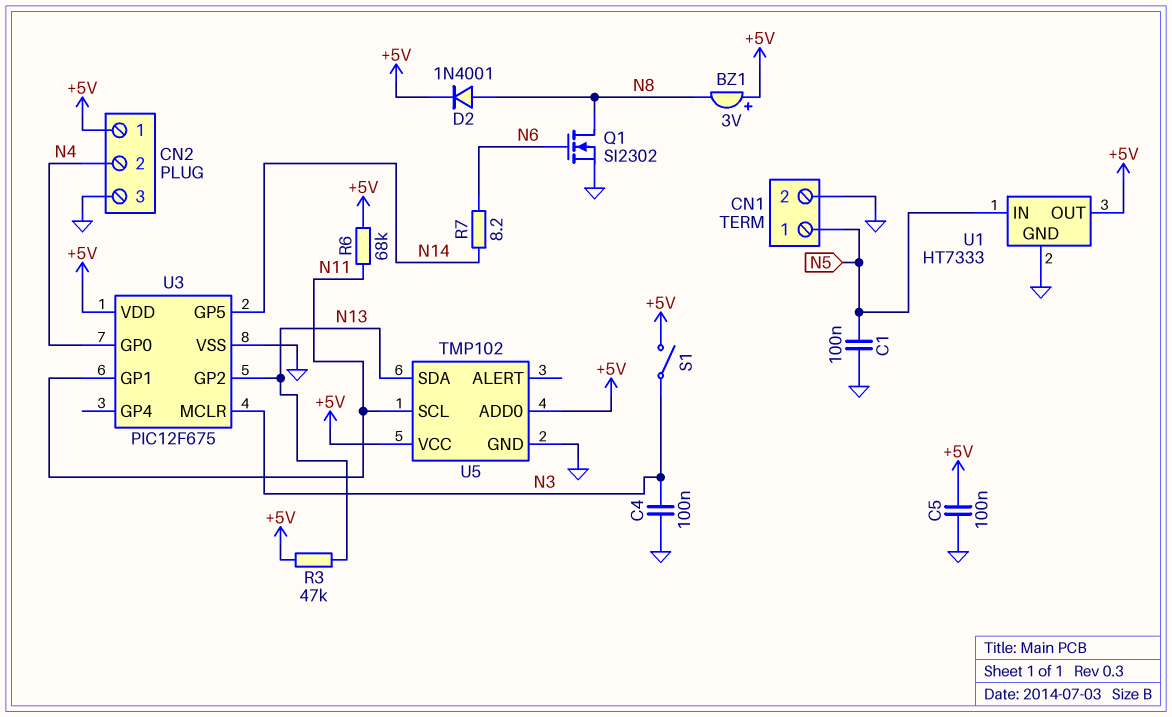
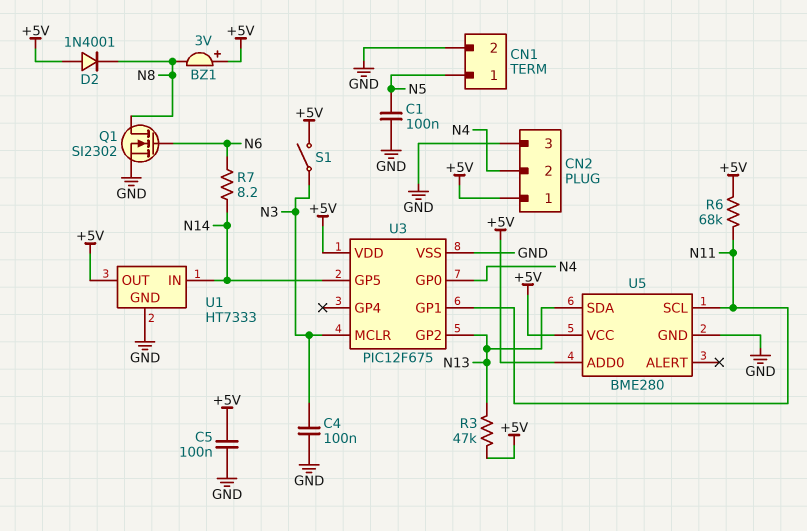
D2: diode 1N4001 (A N8, K +5V) -> diode 1N4001 (A +5V, K N8)
U1 pin IN: N5 -> N14
U5: TMP102 -> BME280

